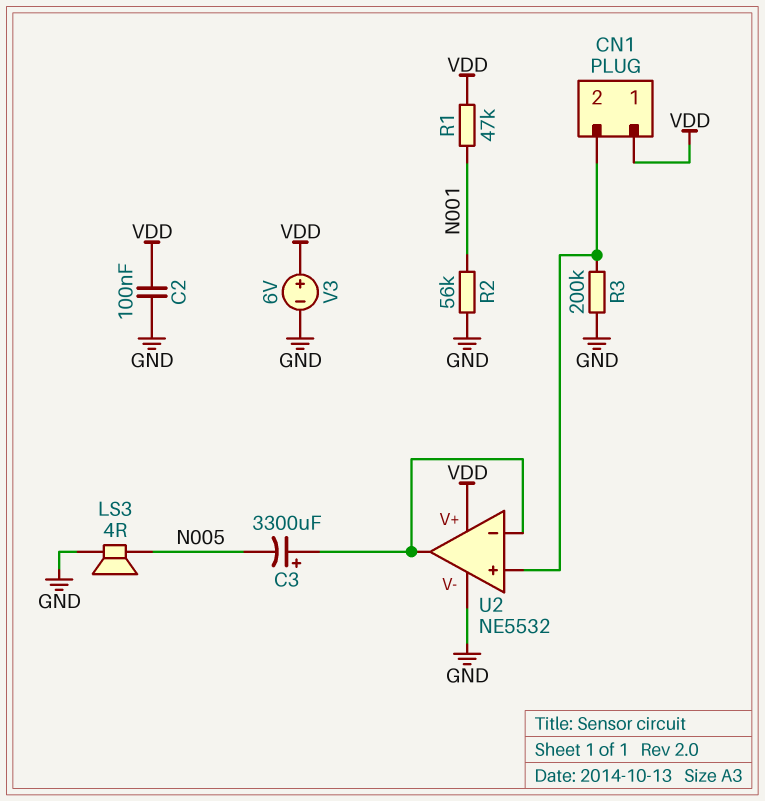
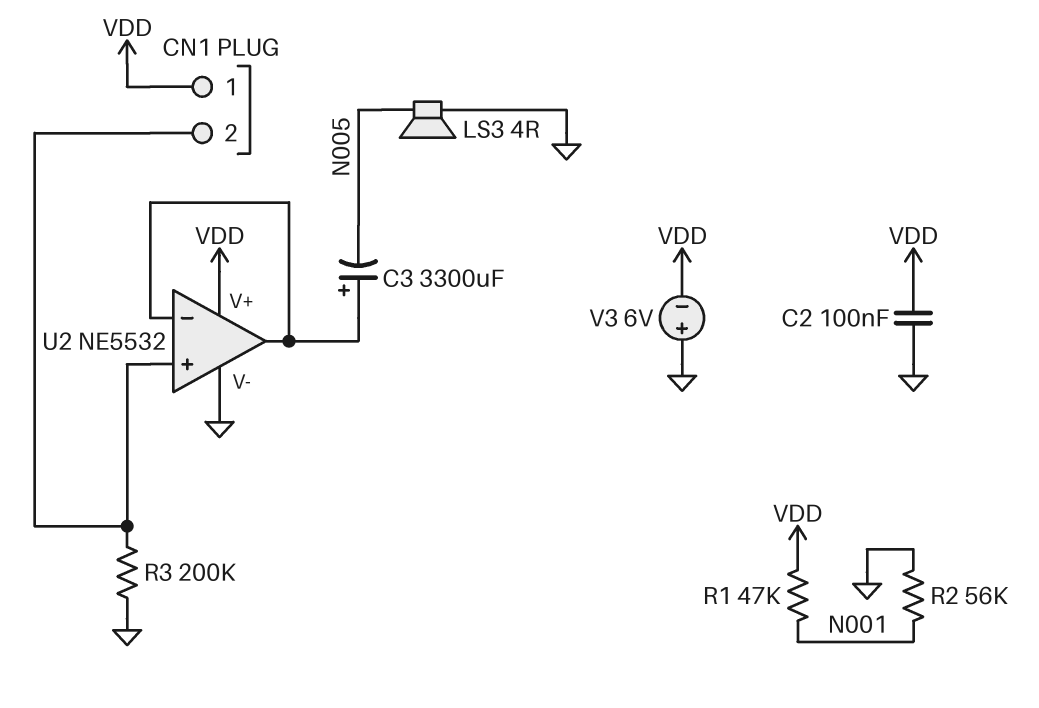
V3: 6V (plus VDD, minus GND) -> 6V (plus GND, minus VDD)

